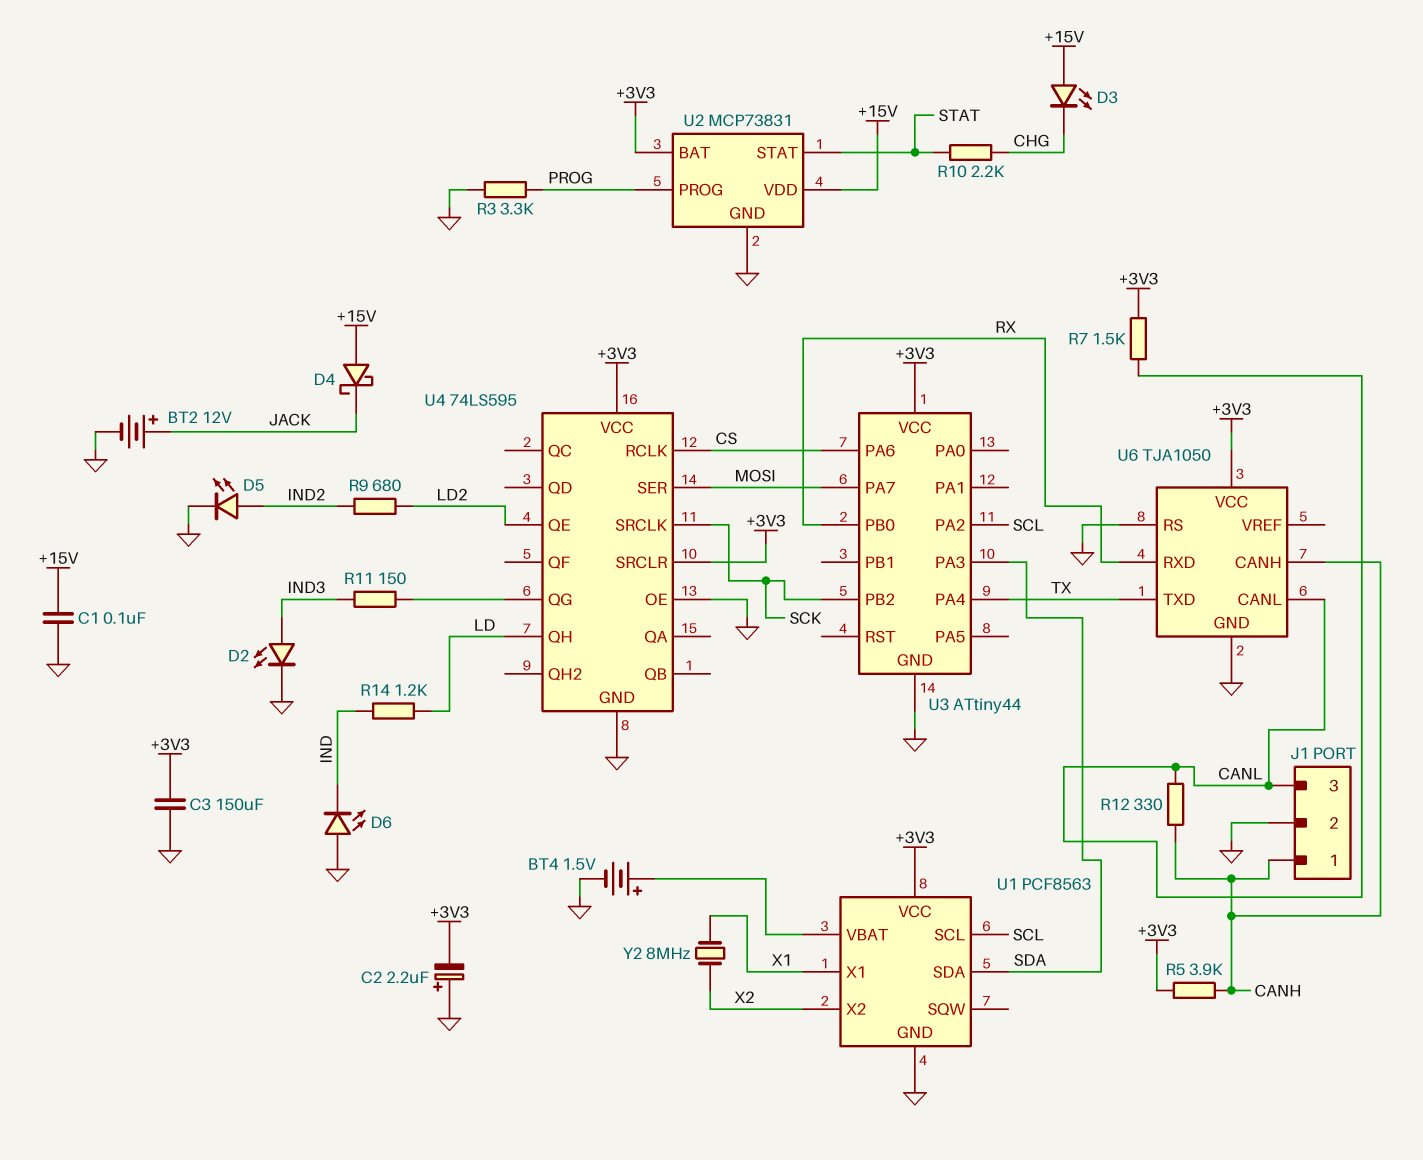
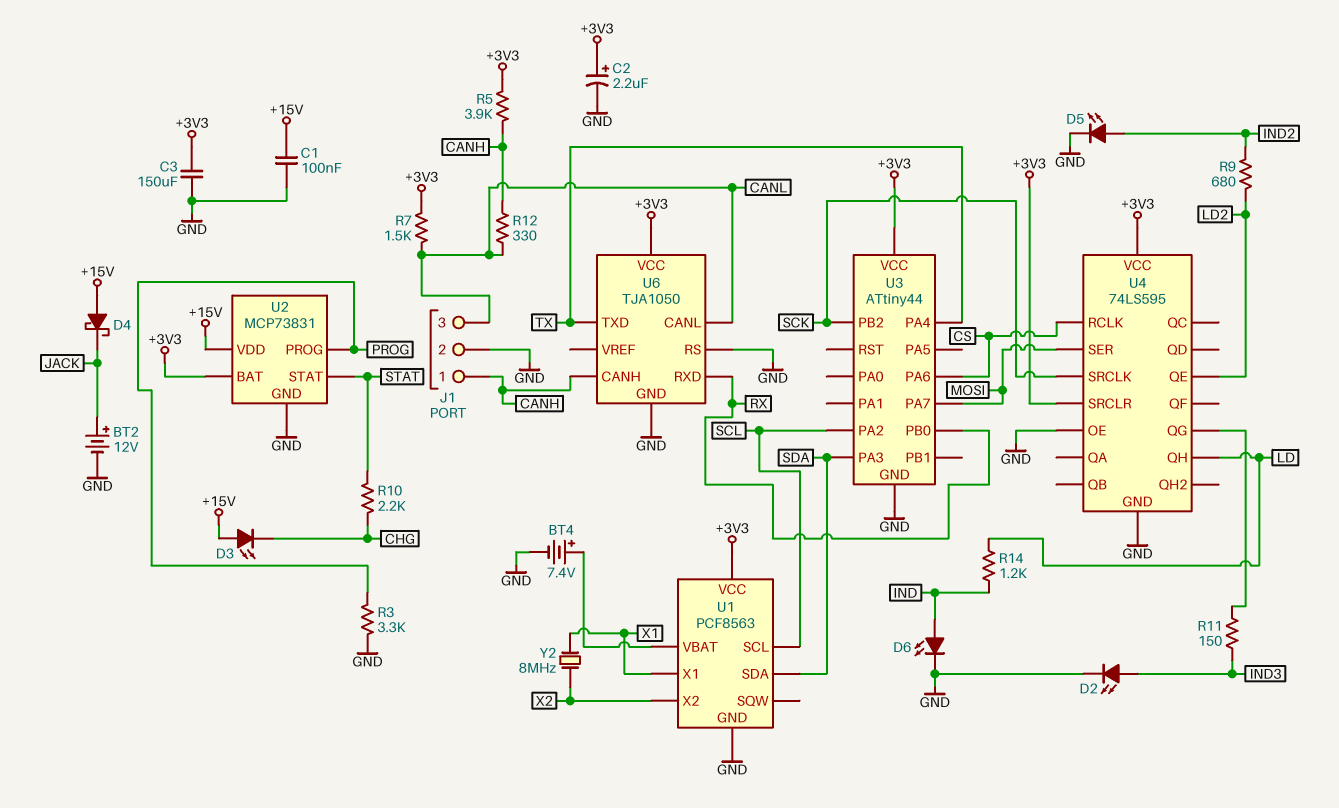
BT4: 1.5V (plus U1/VBAT, minus GND) -> 7.4V (plus U1/VBAT, minus GND)
C2: 2.2uF (plus GND, minus +3V3) -> 2.2uF (plus +3V3, minus GND)
D6: LED (A GND, K IND) -> LED (A IND, K GND)

